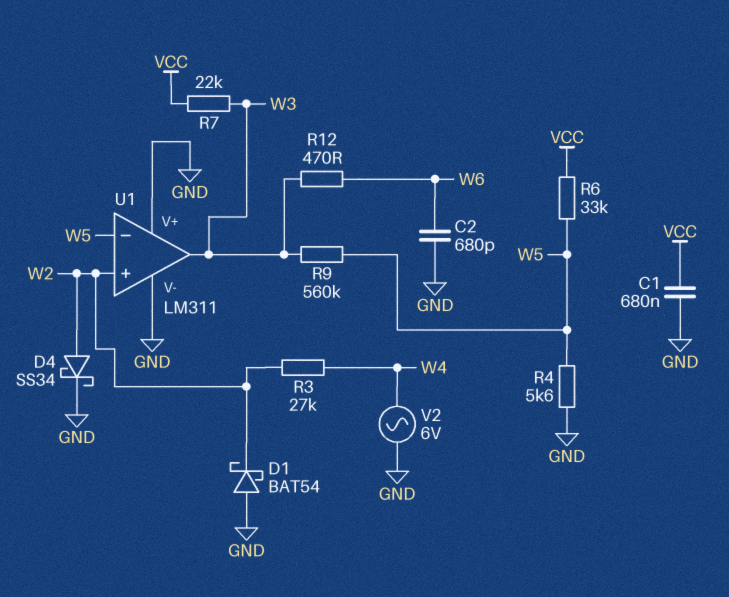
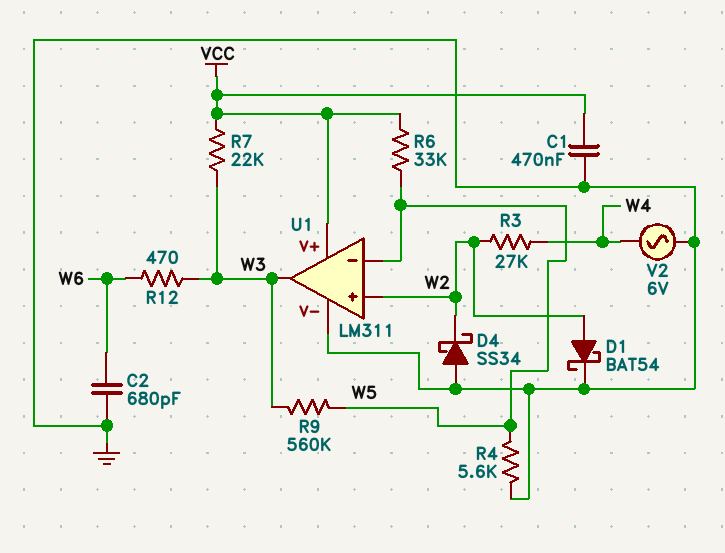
C1: 680nF (GND, VCC) -> 470nF (GND, VCC)
D1: schottky BAT54 (A GND, K W2) -> schottky BAT54 (A W2, K GND)
D4: schottky SS34 (A W2, K GND) -> schottky SS34 (A GND, K W2)
U1 pin V+: GND -> VCC

